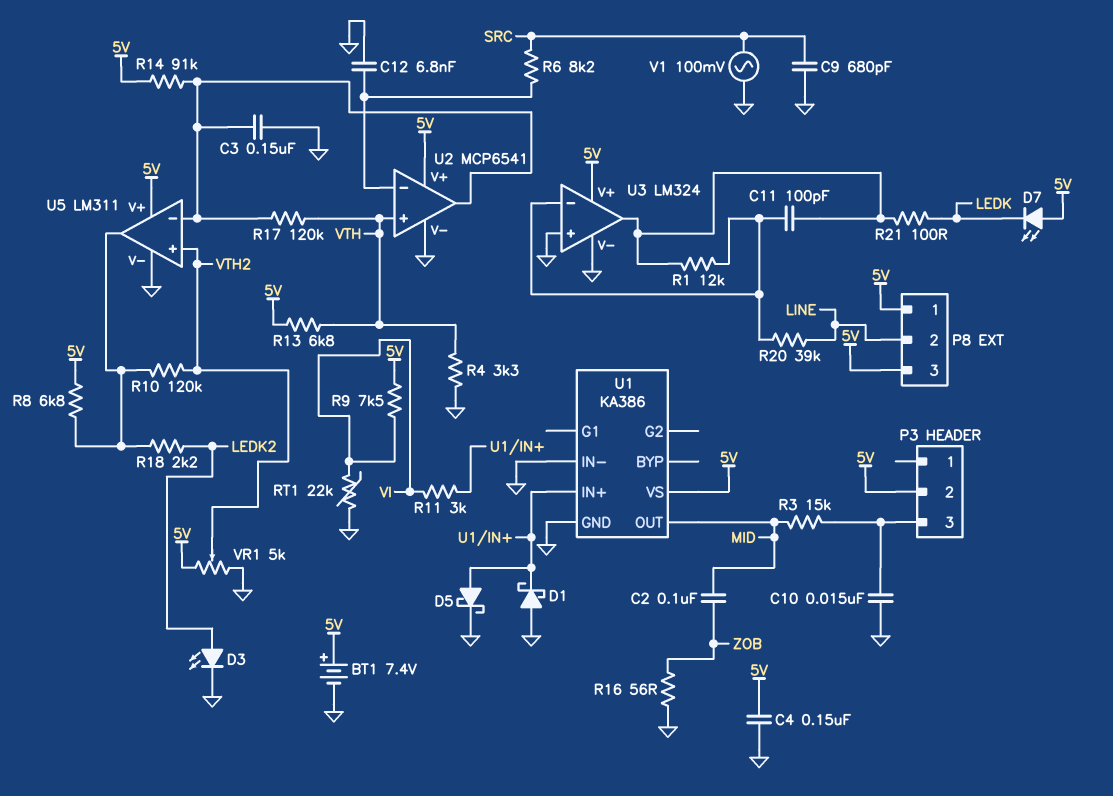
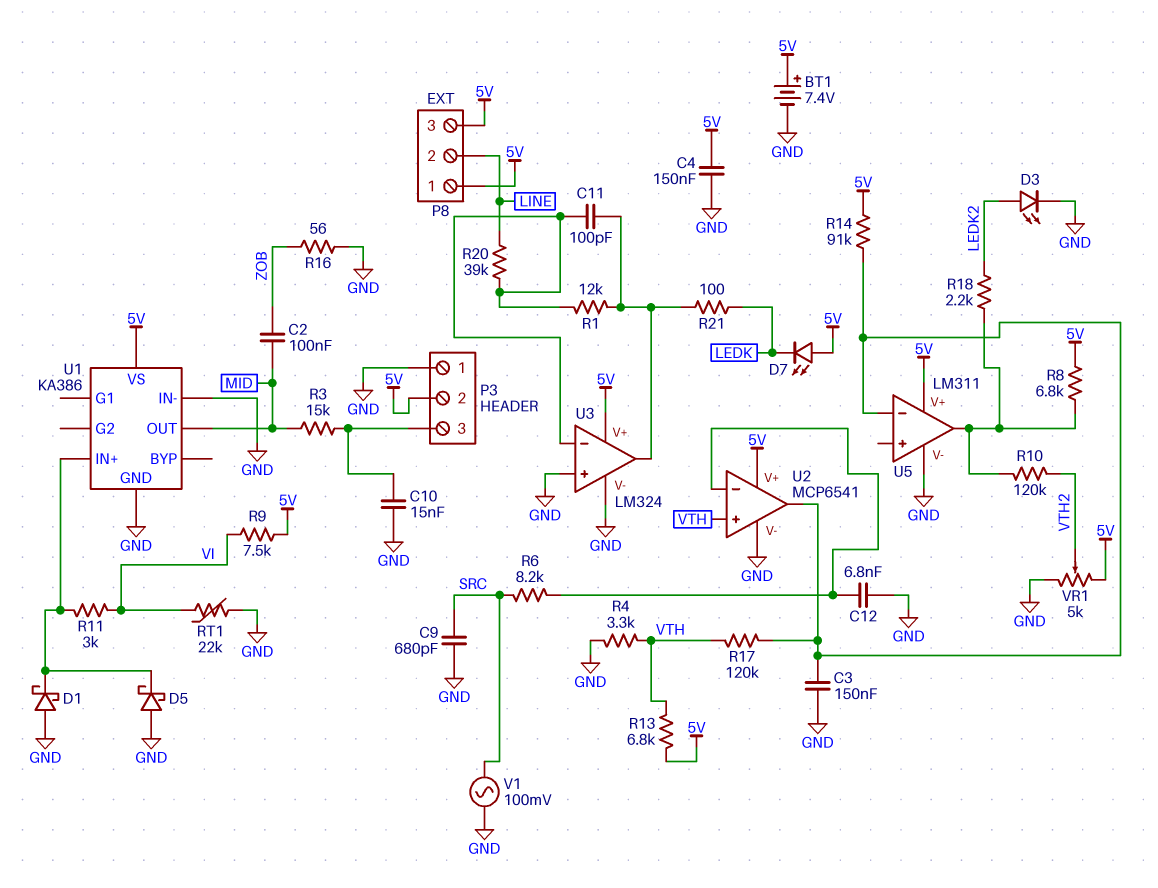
D5: schottky (A U1/IN+, K GND) -> schottky (A GND, K U1/IN+)
P3 pin 1: none -> GND
U5 pin in+: VTH2 -> none

